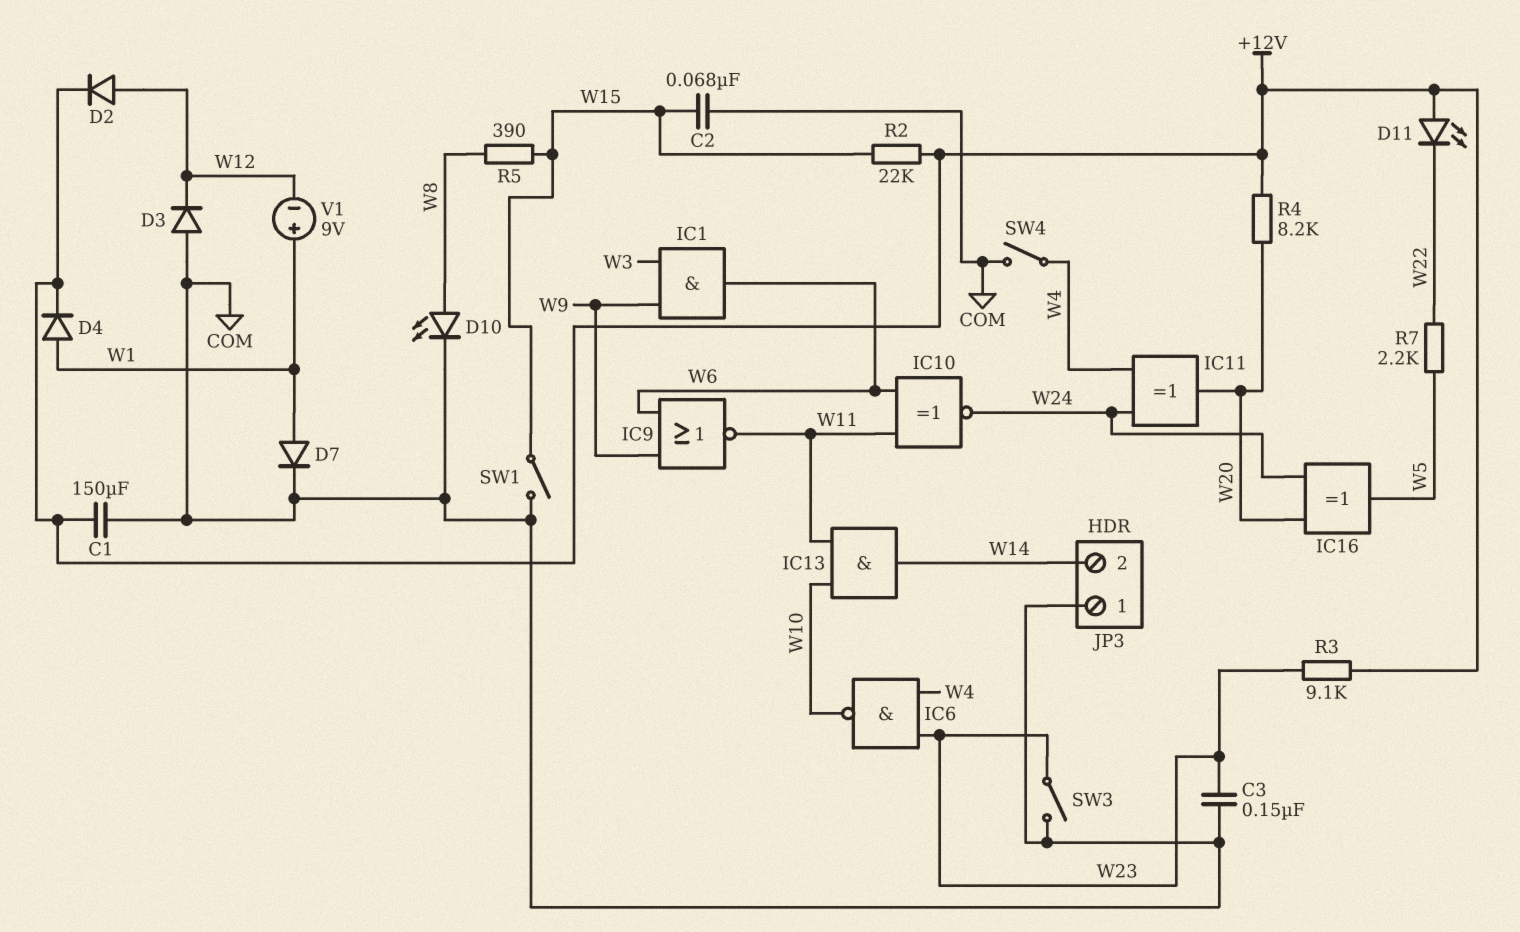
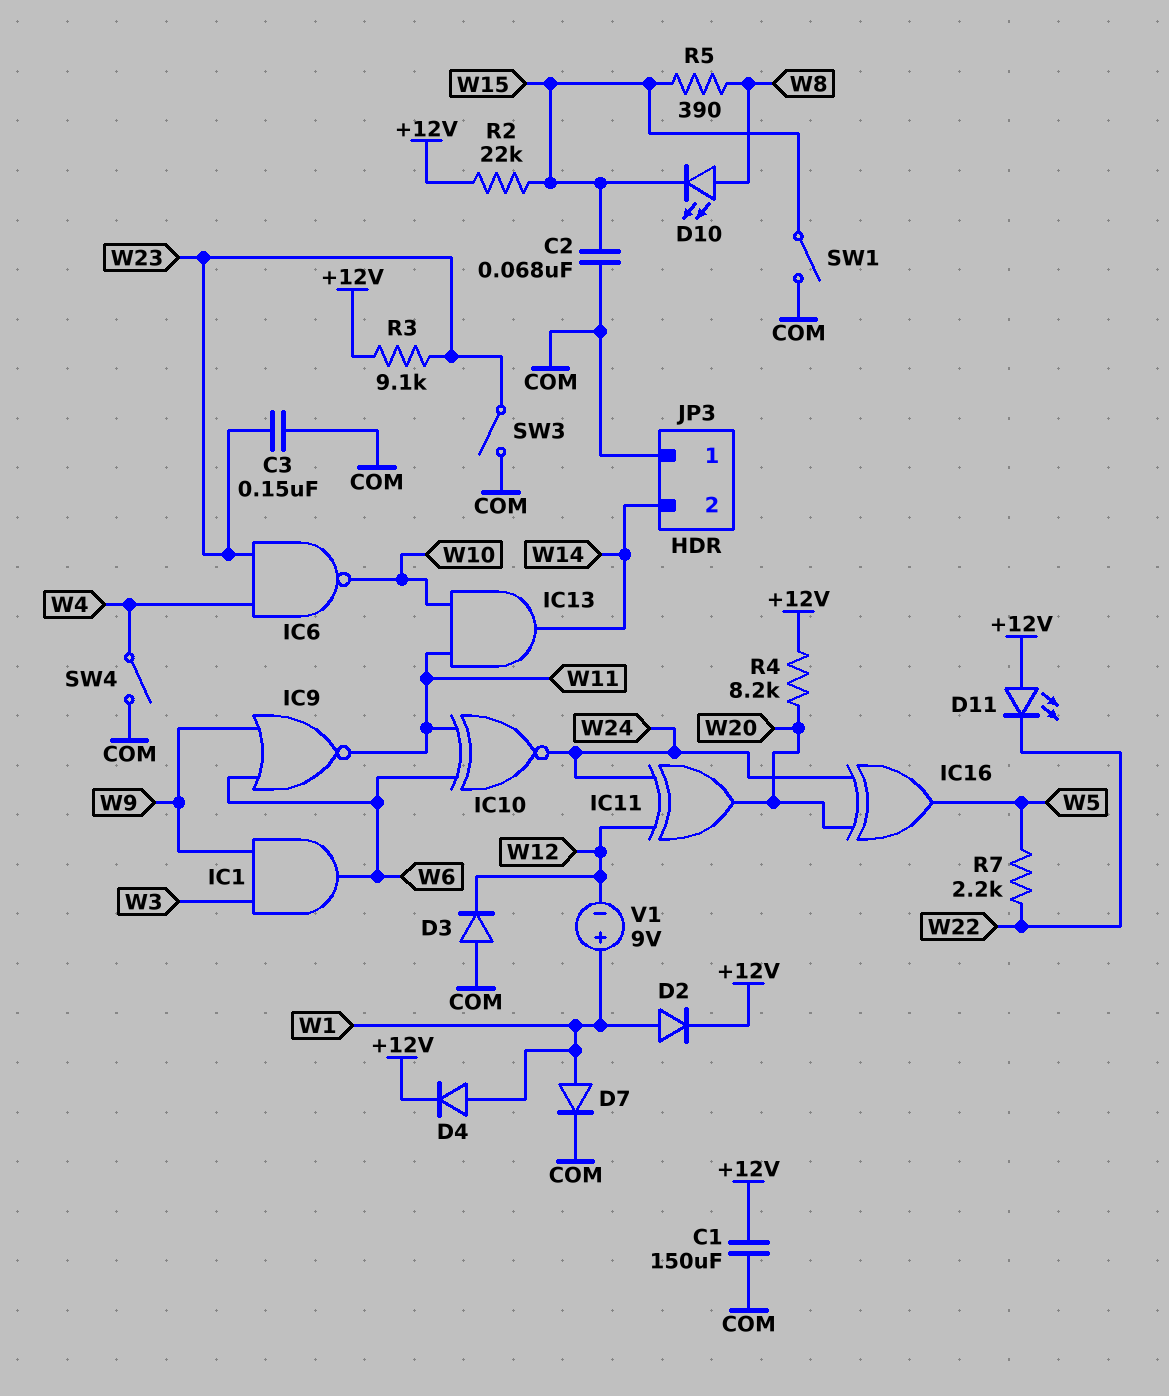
D2: diode (A W12, K +12V) -> diode (A W1, K +12V)
D10: LED (A W8, K COM) -> LED (A W8, K W15)
IC11: XOR (in W4, in W24, out W20) -> XOR (in W12, in W24, out W20)

